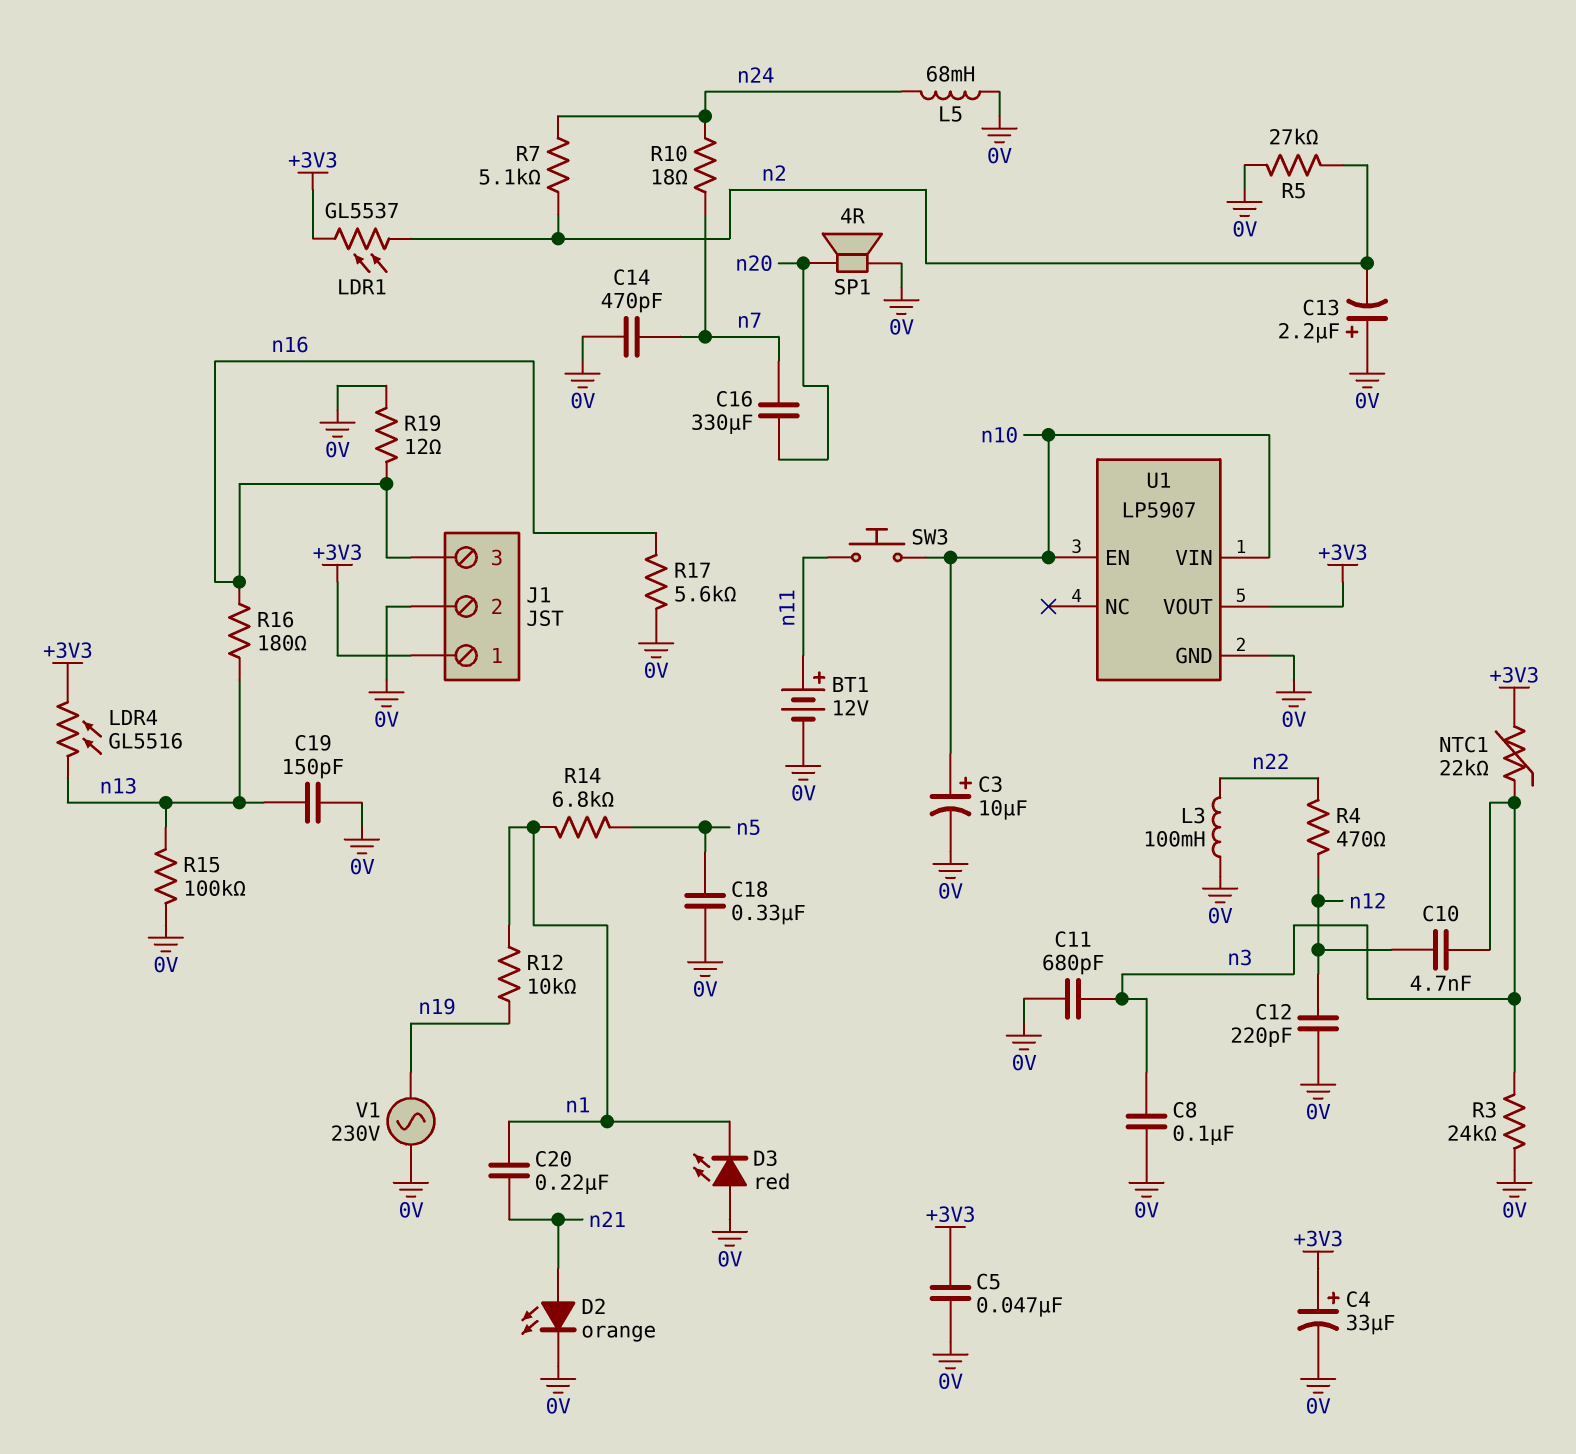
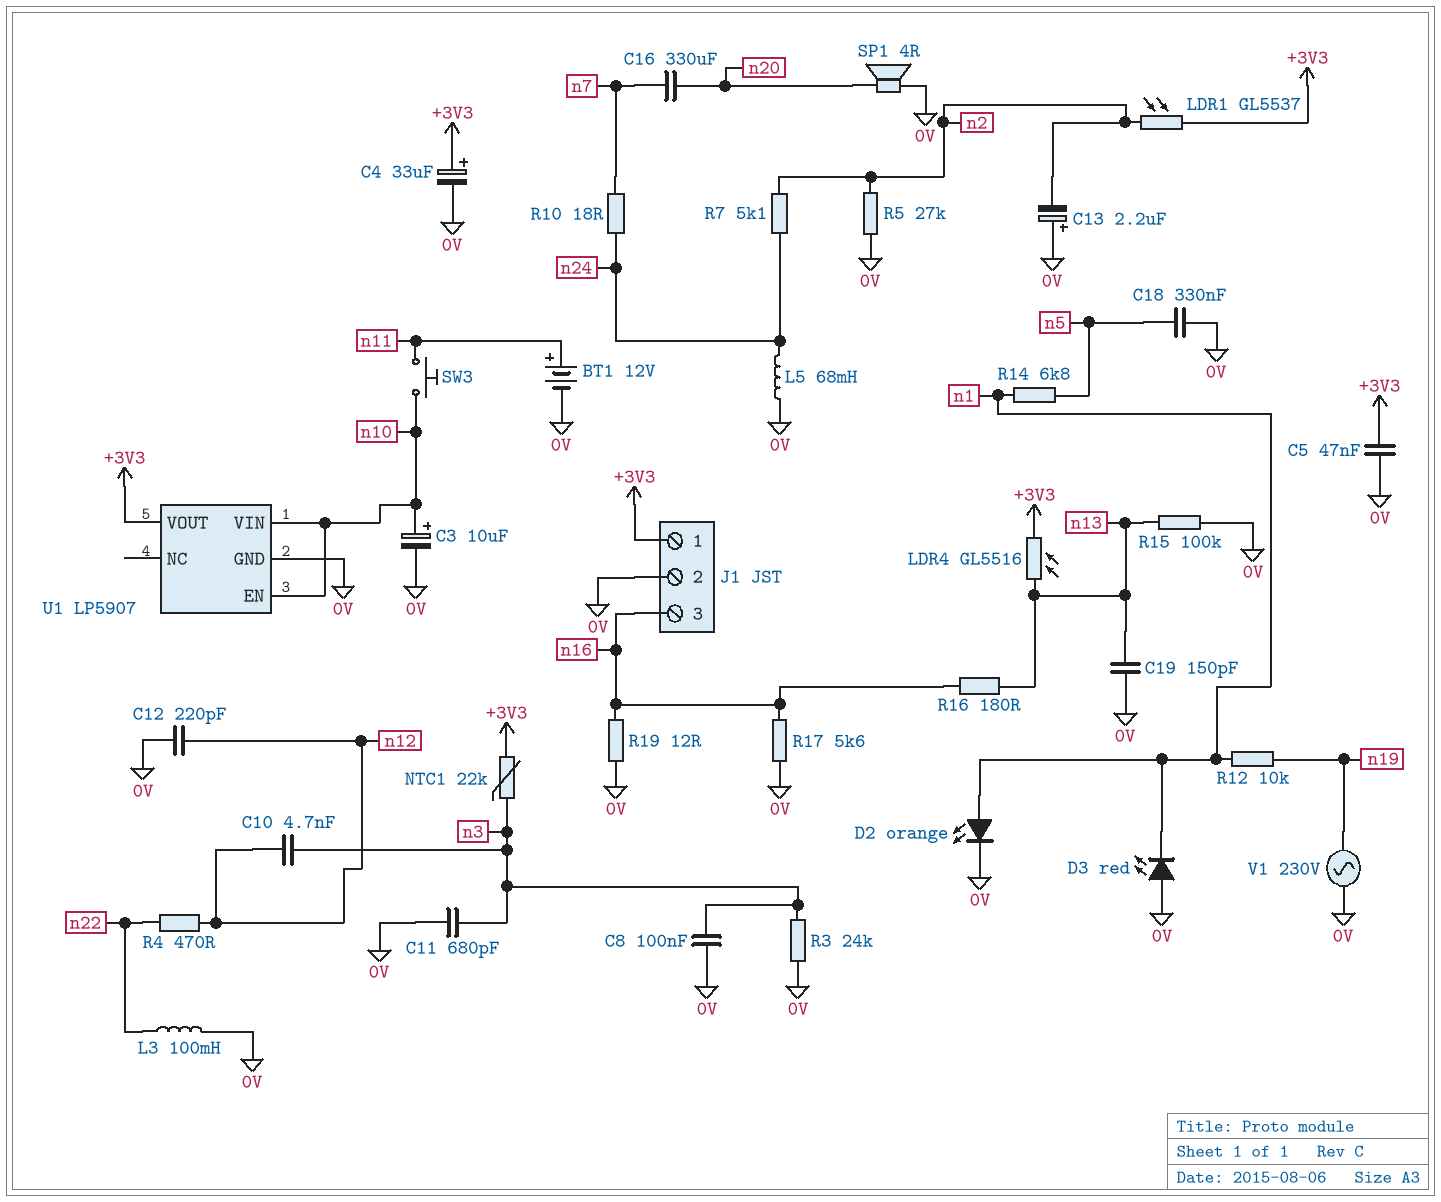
C14: 470pF (0V, n7) -> none
C20: 220nF (n1, n21) -> none
D2: LED orange (A n21, K 0V) -> LED orange (A n1, K 0V)

